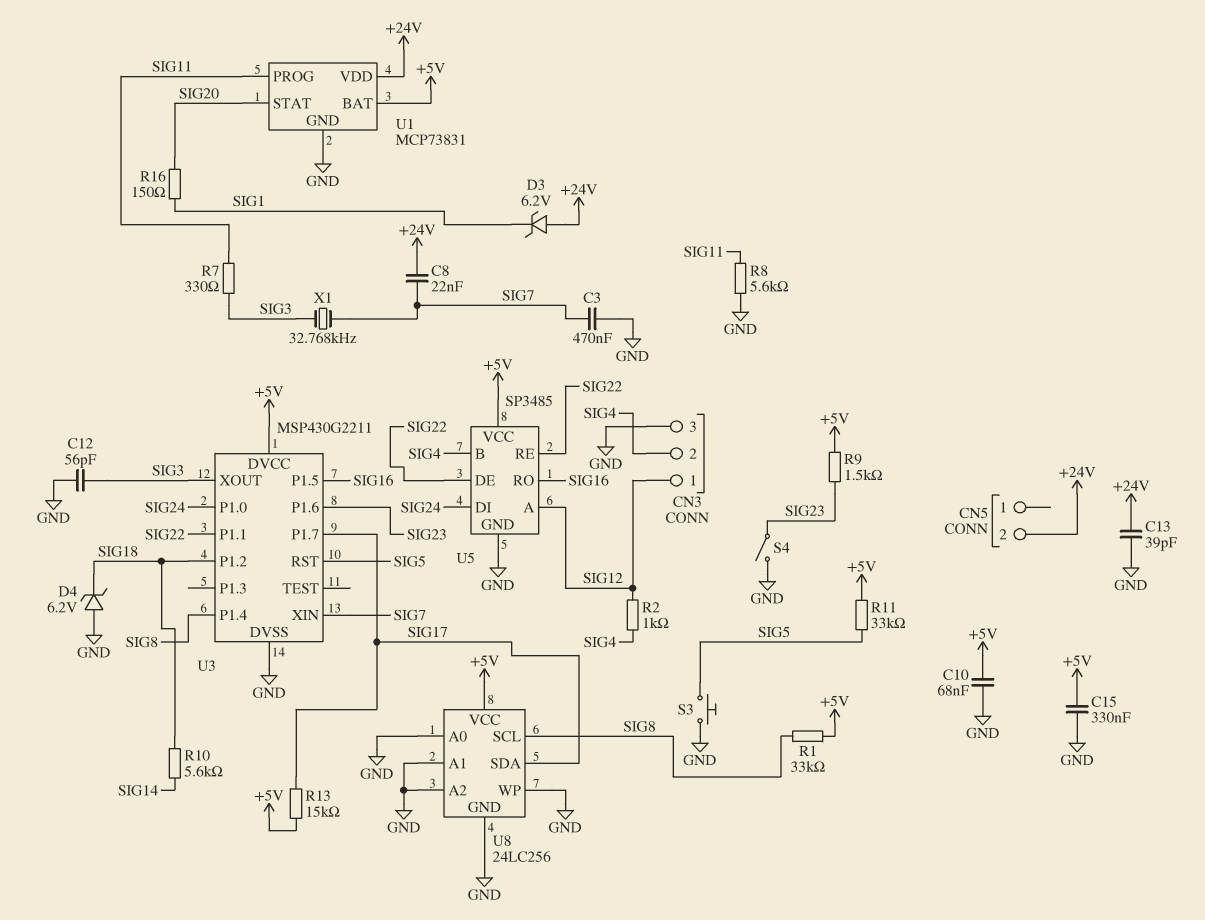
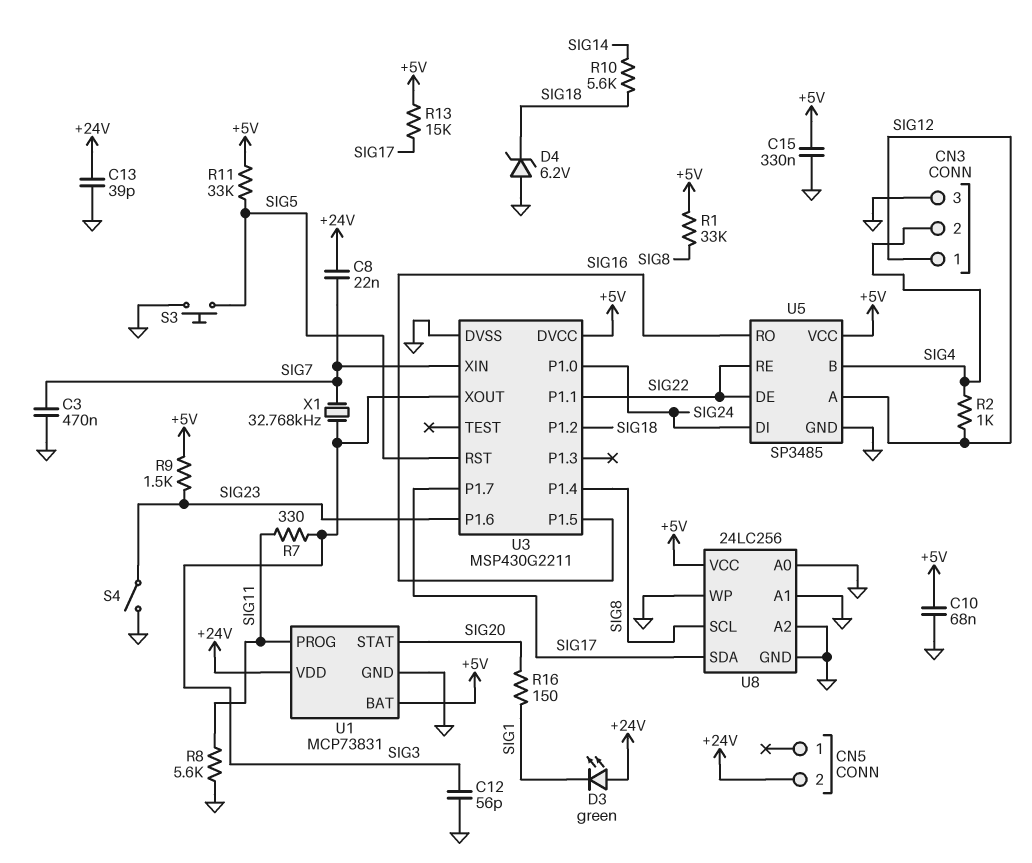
D3: zener 6.2V (A +24V, K SIG1) -> LED green (A +24V, K SIG1)

